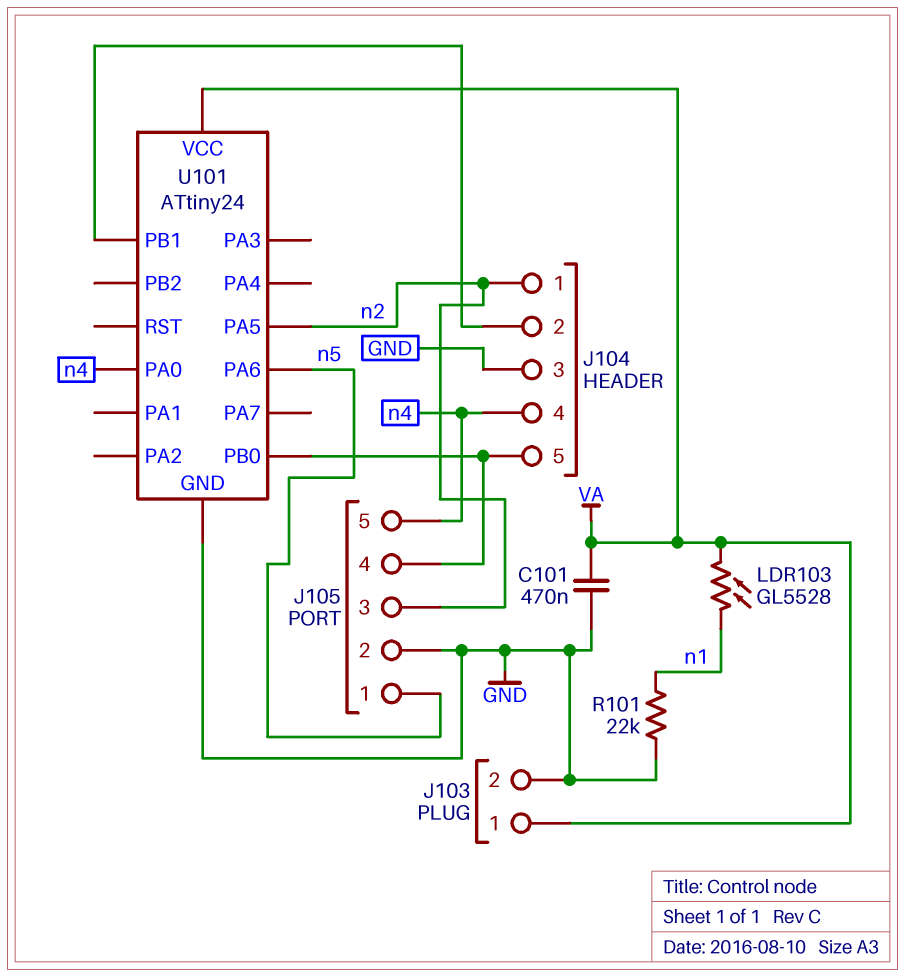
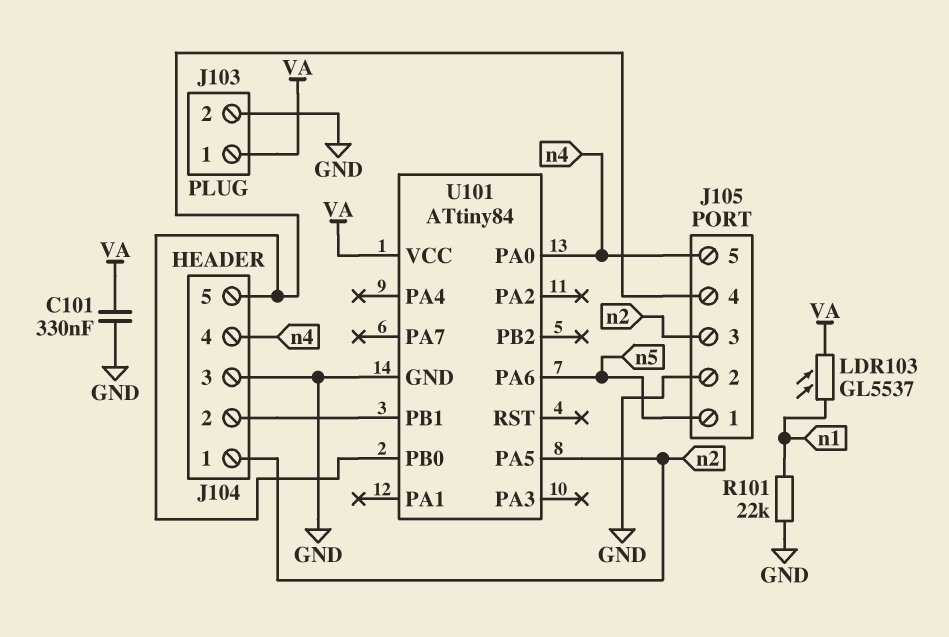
C101: 470nF (GND, VA) -> 330nF (GND, VA)
LDR103: GL5528 (VA, n1) -> GL5537 (VA, n1)
U101: ATtiny24 -> ATtiny84

